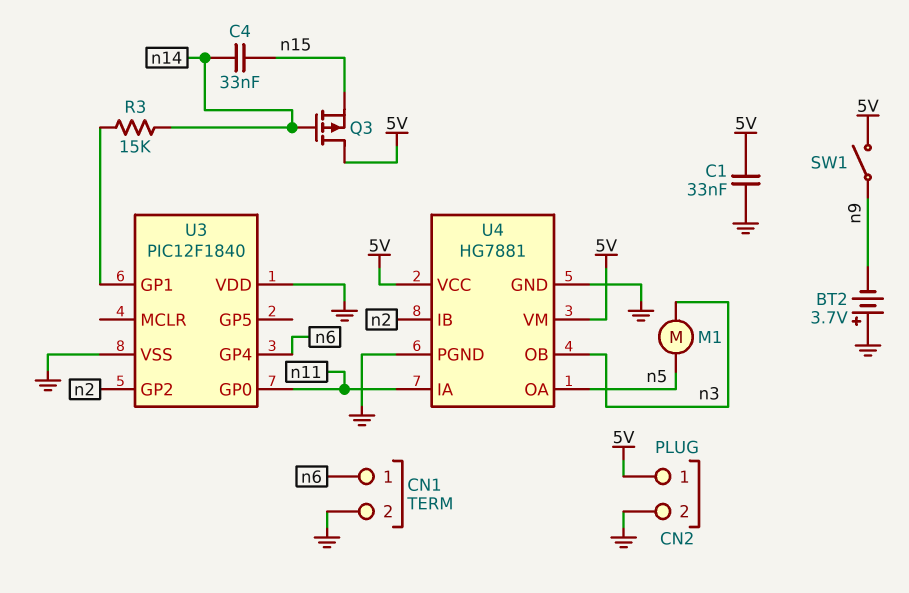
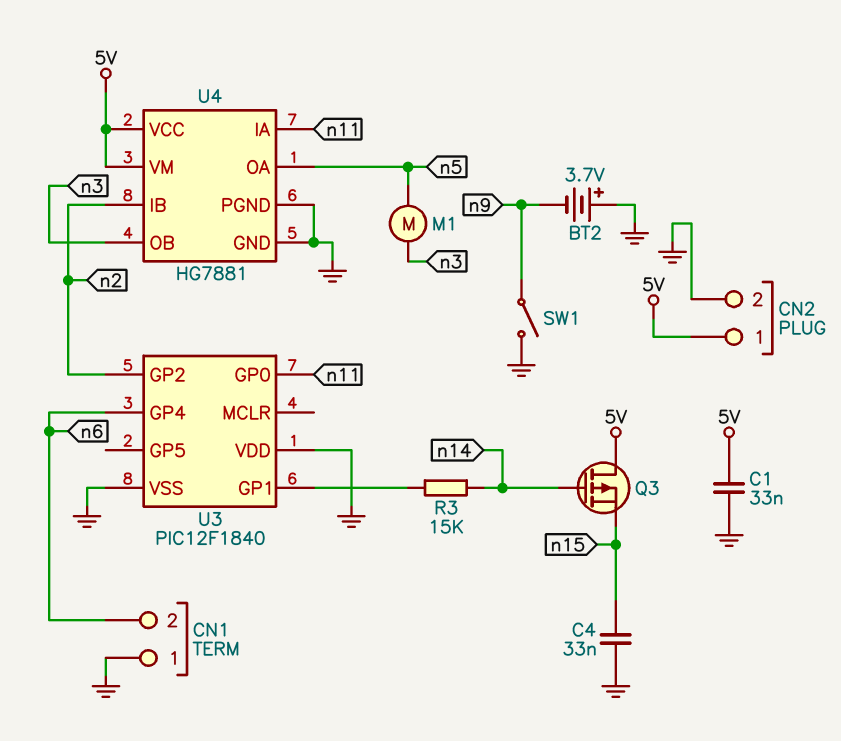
C4: 33nF (n14, n15) -> 33nF (GND, n15)
CN1 pin 1: n6 -> GND
CN1 pin 2: GND -> n6
SW1: switch (5V, n9) -> switch (GND, n9)

